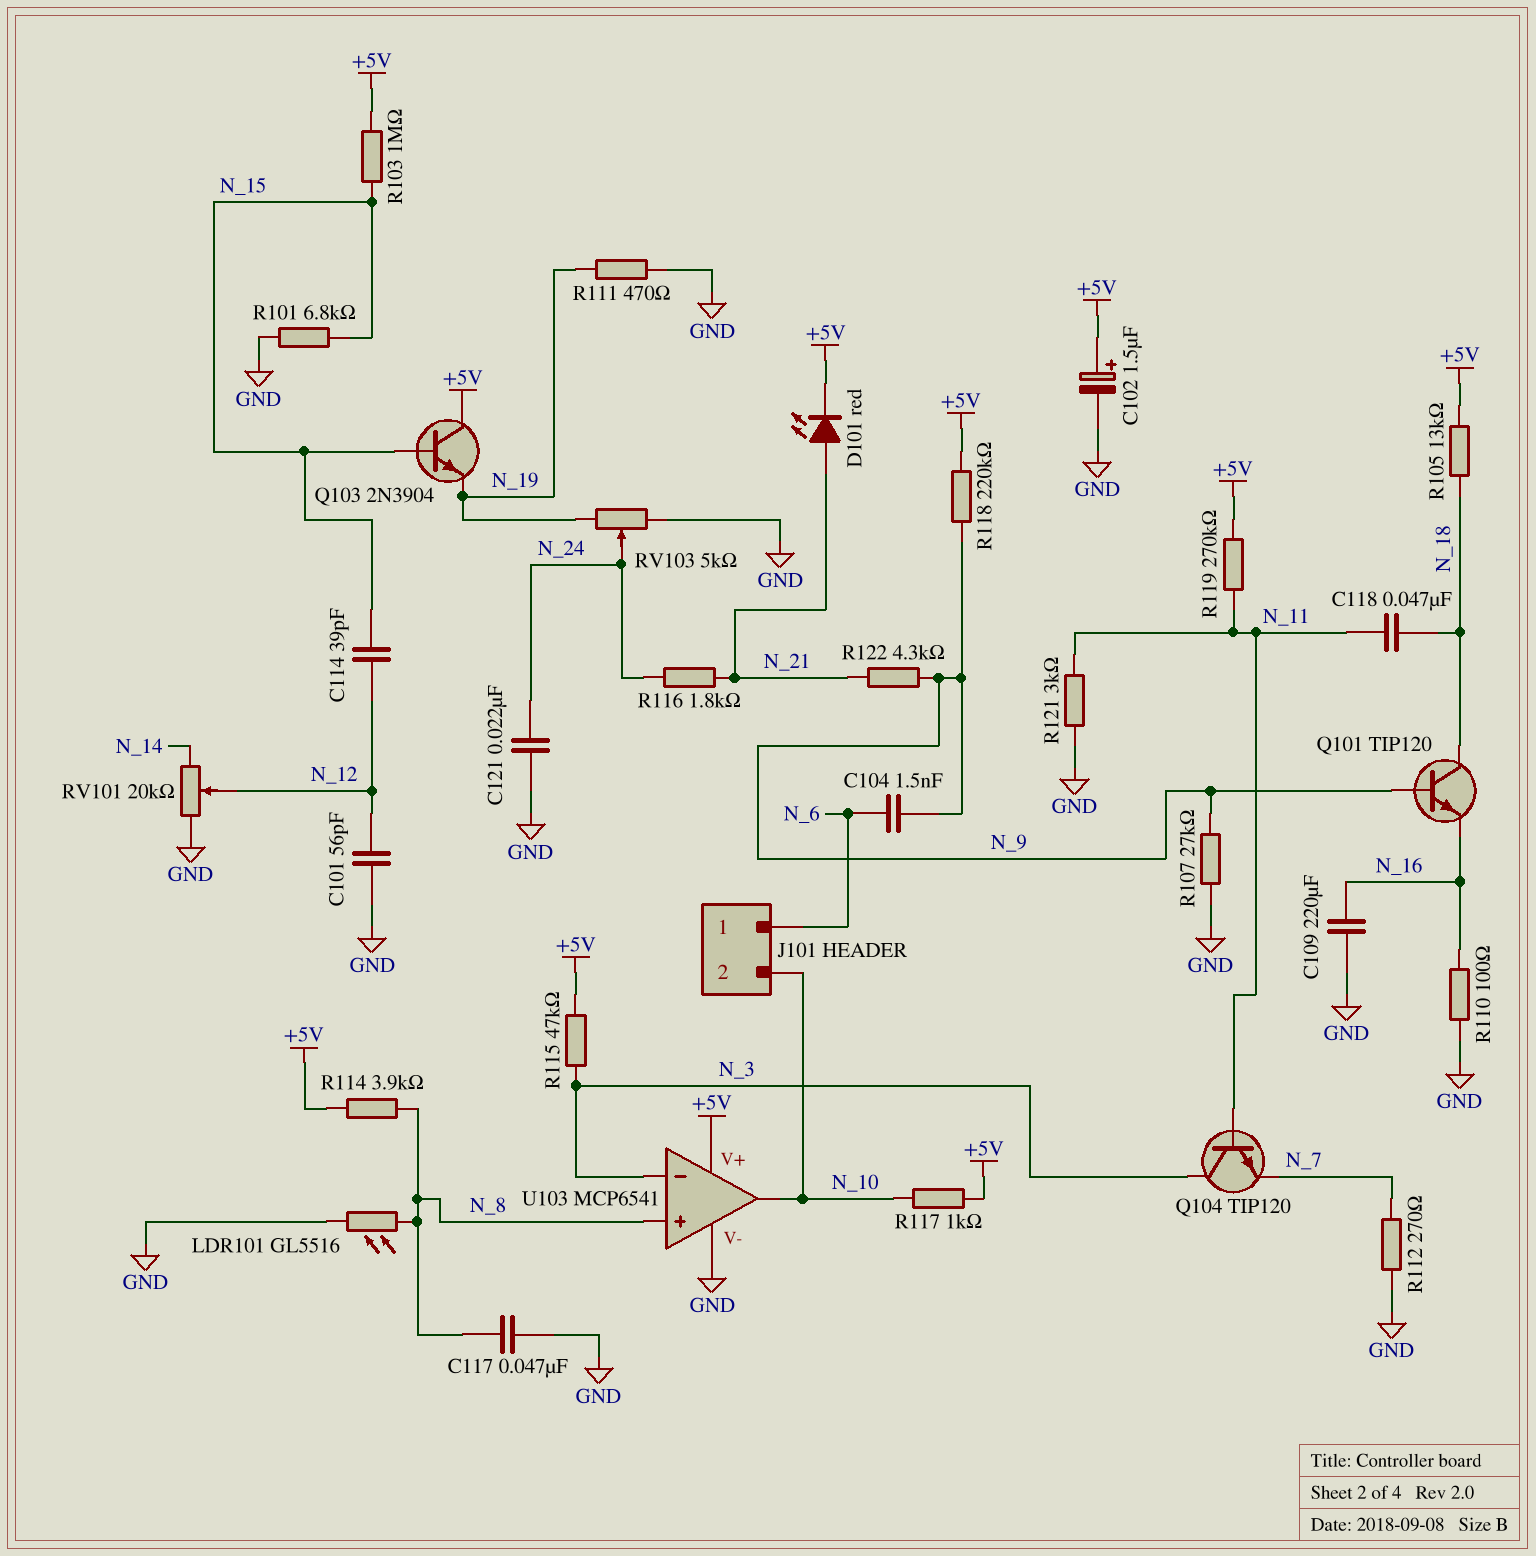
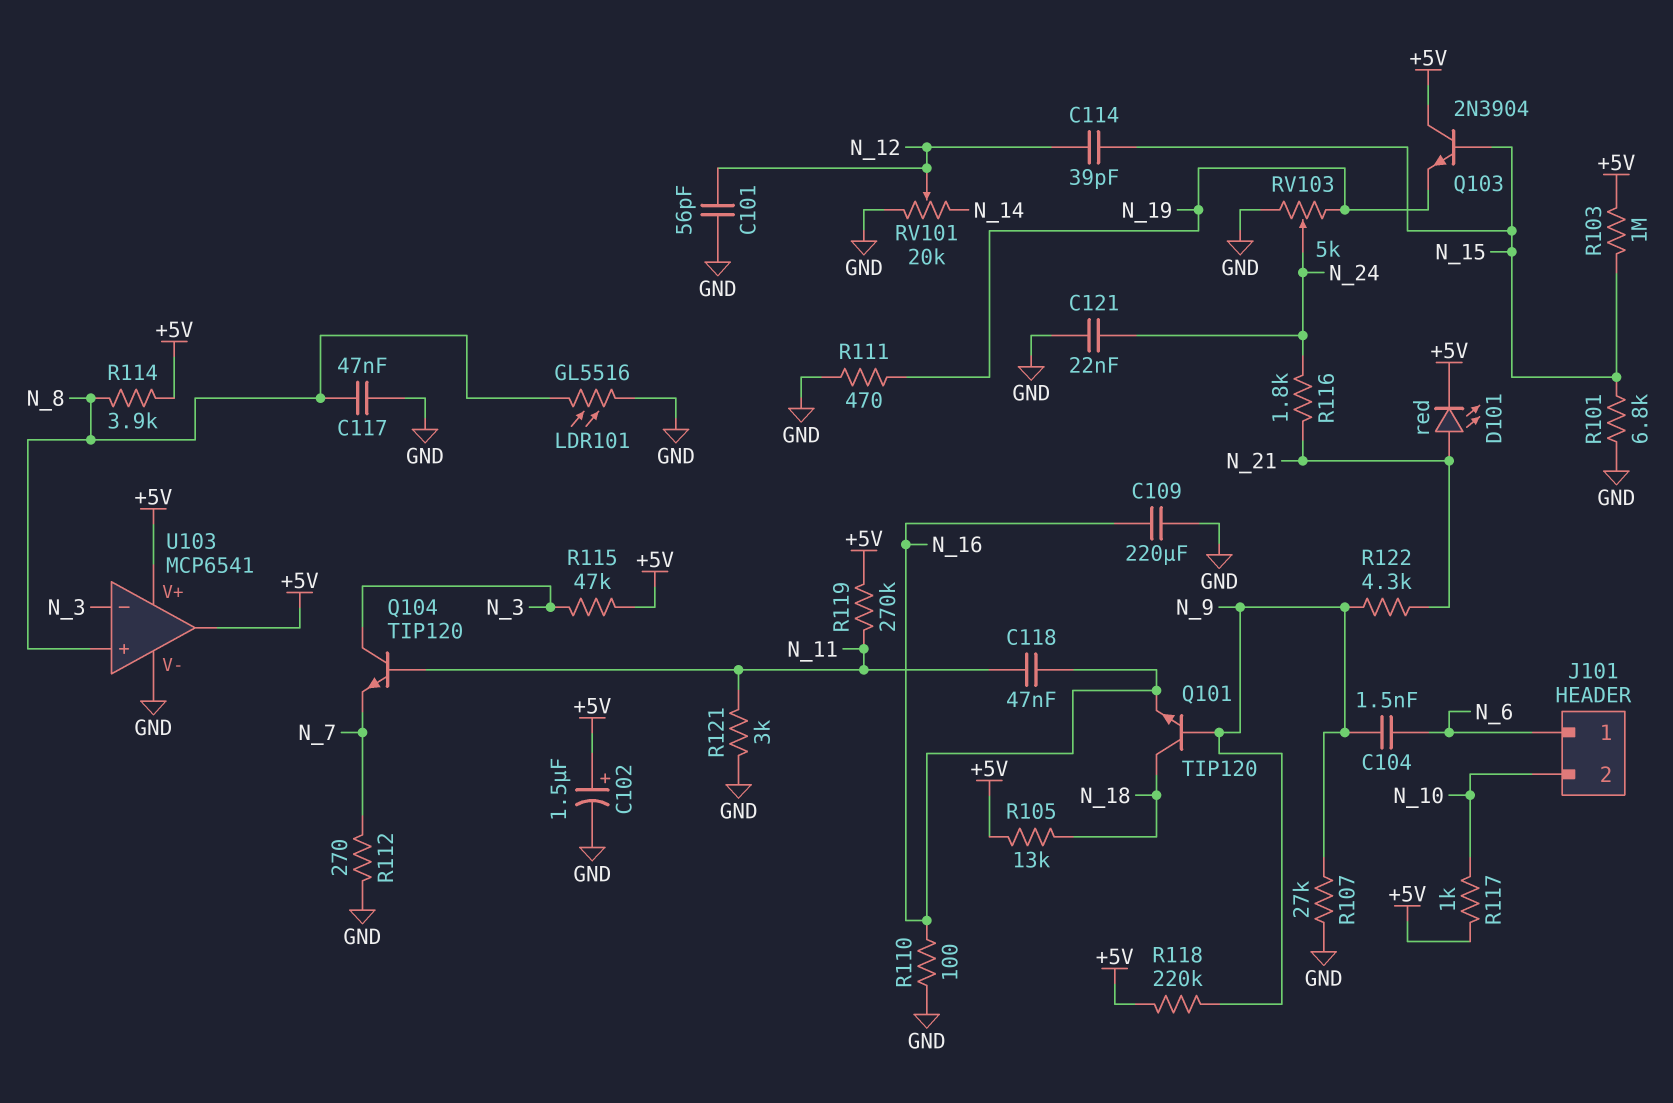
C118: 47nF (N_11, N_18) -> 47nF (N_11, N_16)
U103 pin out: N_10 -> +5V

